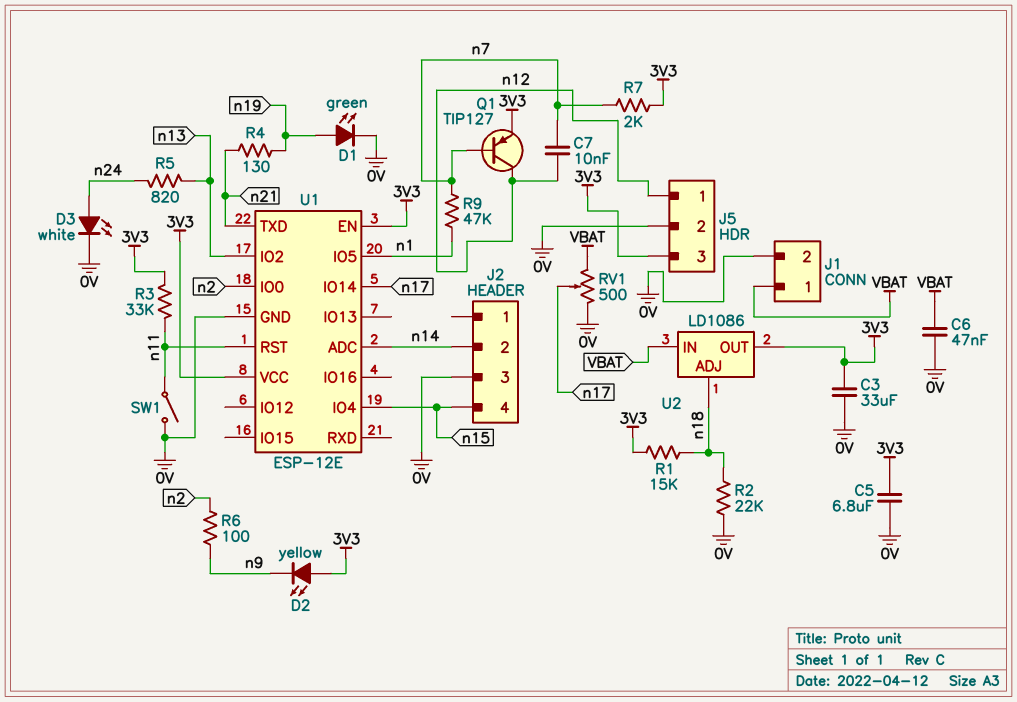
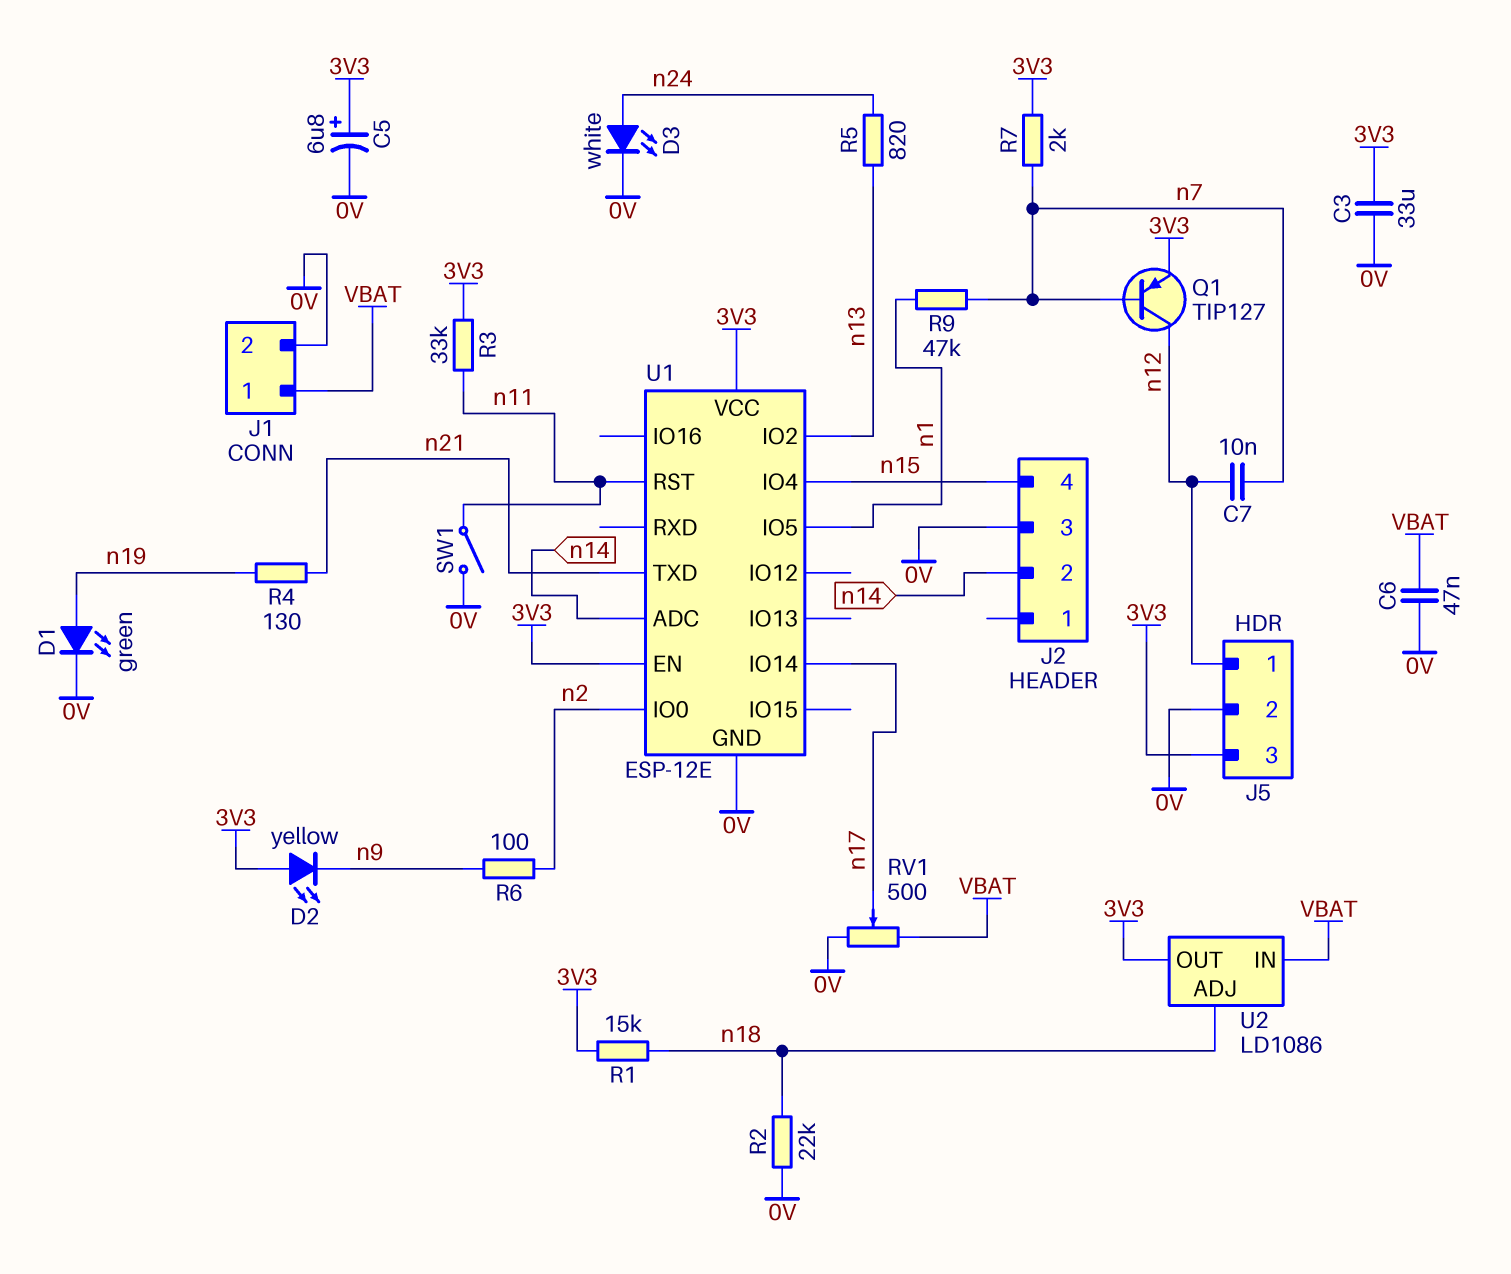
C5: 6.8uF (0V, 3V3) -> 6.8uF (plus 3V3, minus 0V)

